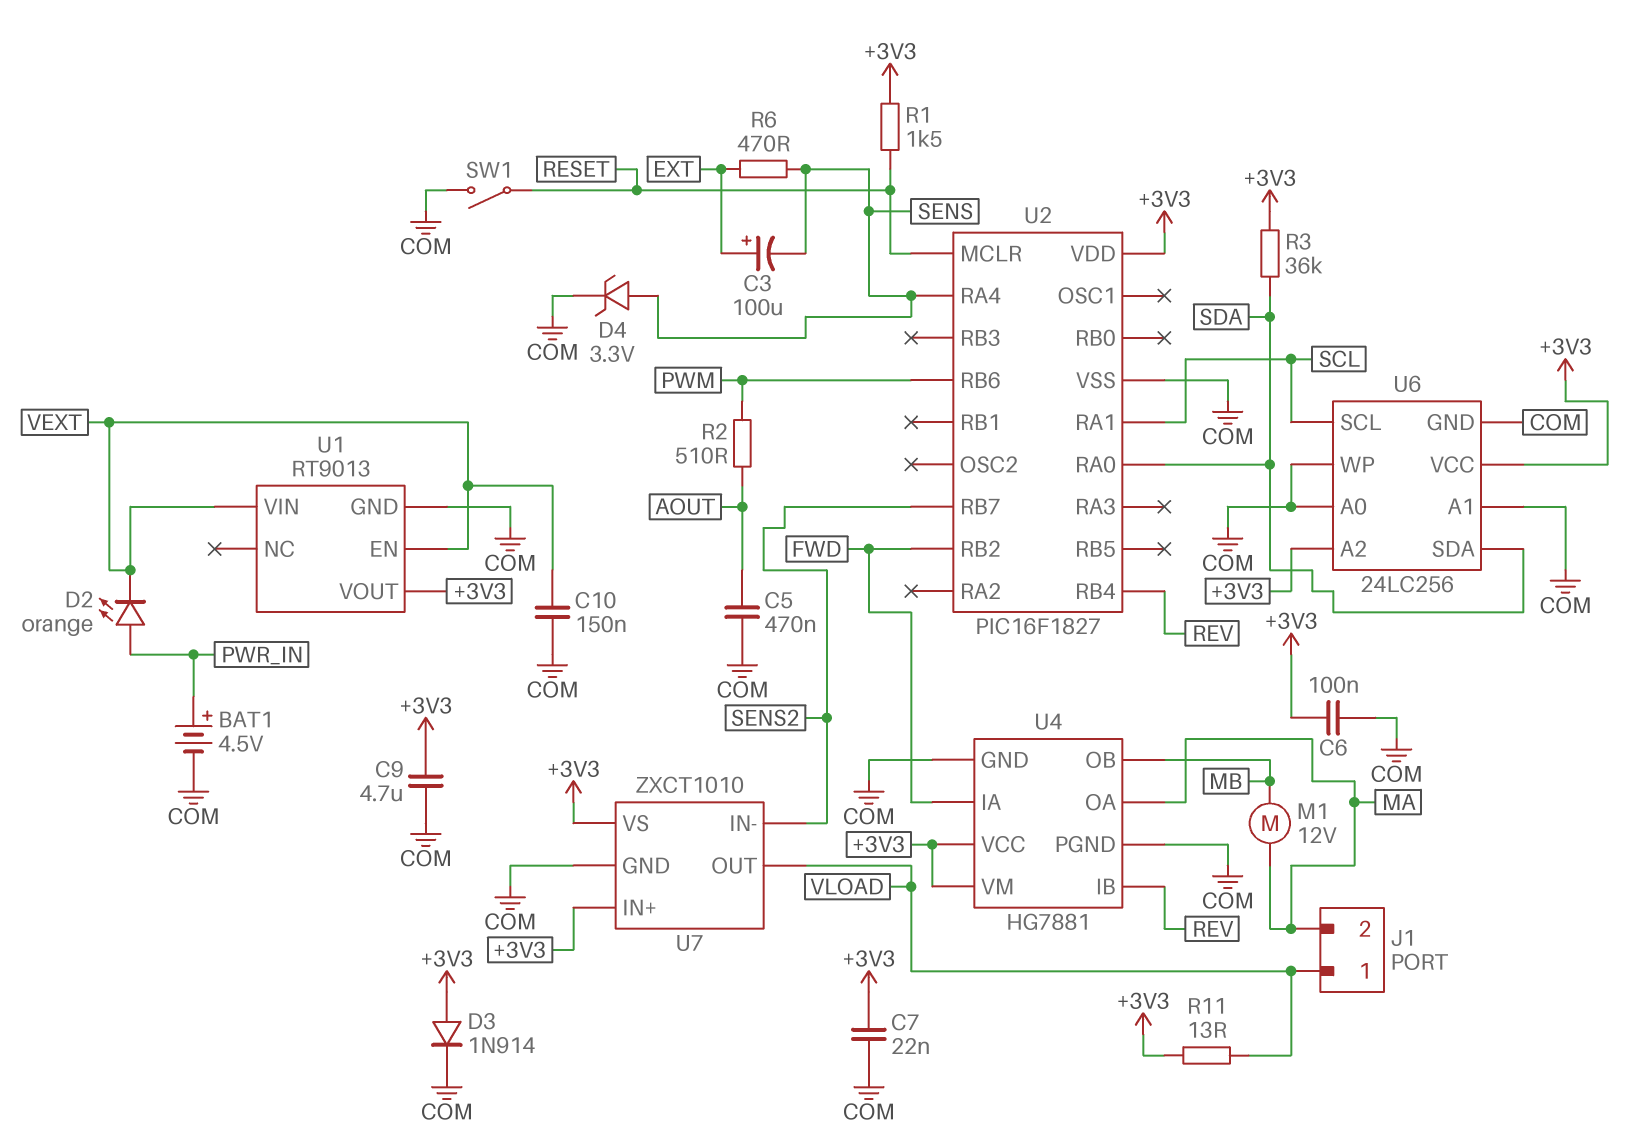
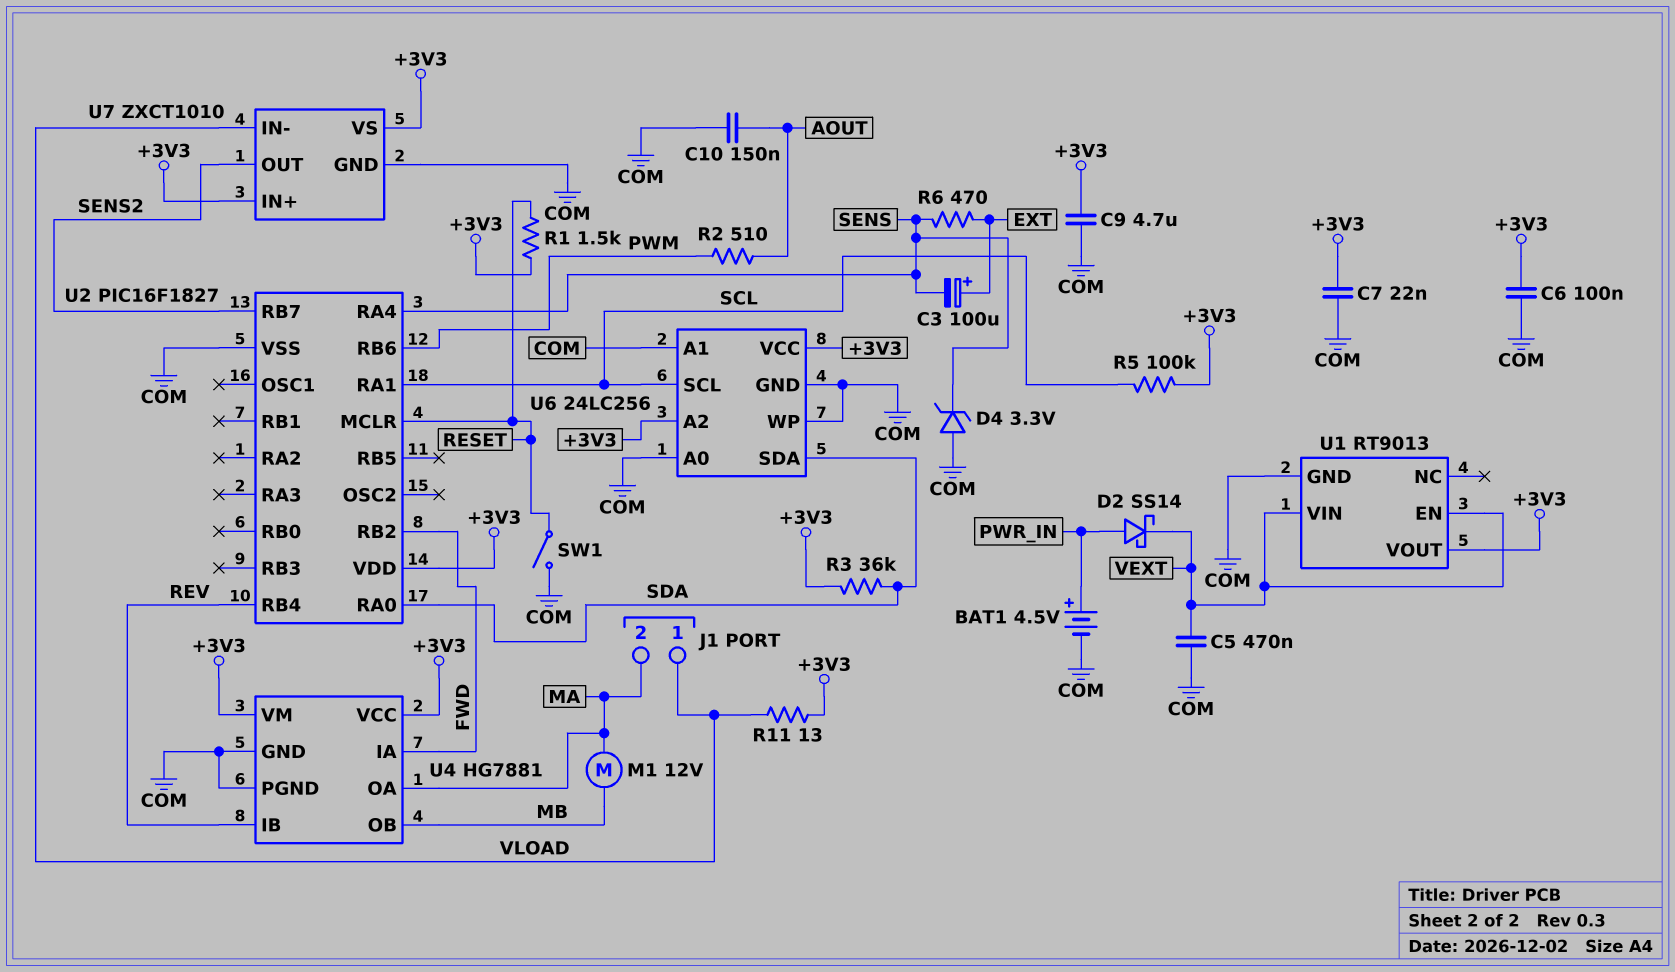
C5: 470nF (AOUT, COM) -> 470nF (COM, VEXT)
C10: 150nF (COM, VEXT) -> 150nF (AOUT, COM)
D2: LED orange (A PWR_IN, K VEXT) -> schottky SS14 (A PWR_IN, K VEXT)
D3: diode 1N914 (A +3V3, K COM) -> none
D4: zener 3.3V (A SENS, K COM) -> zener 3.3V (A COM, K SENS)
R5: none -> 100k (+3V3, SCL)
U7 pin IN-: SENS2 -> VLOAD
U7 pin OUT: VLOAD -> SENS2

